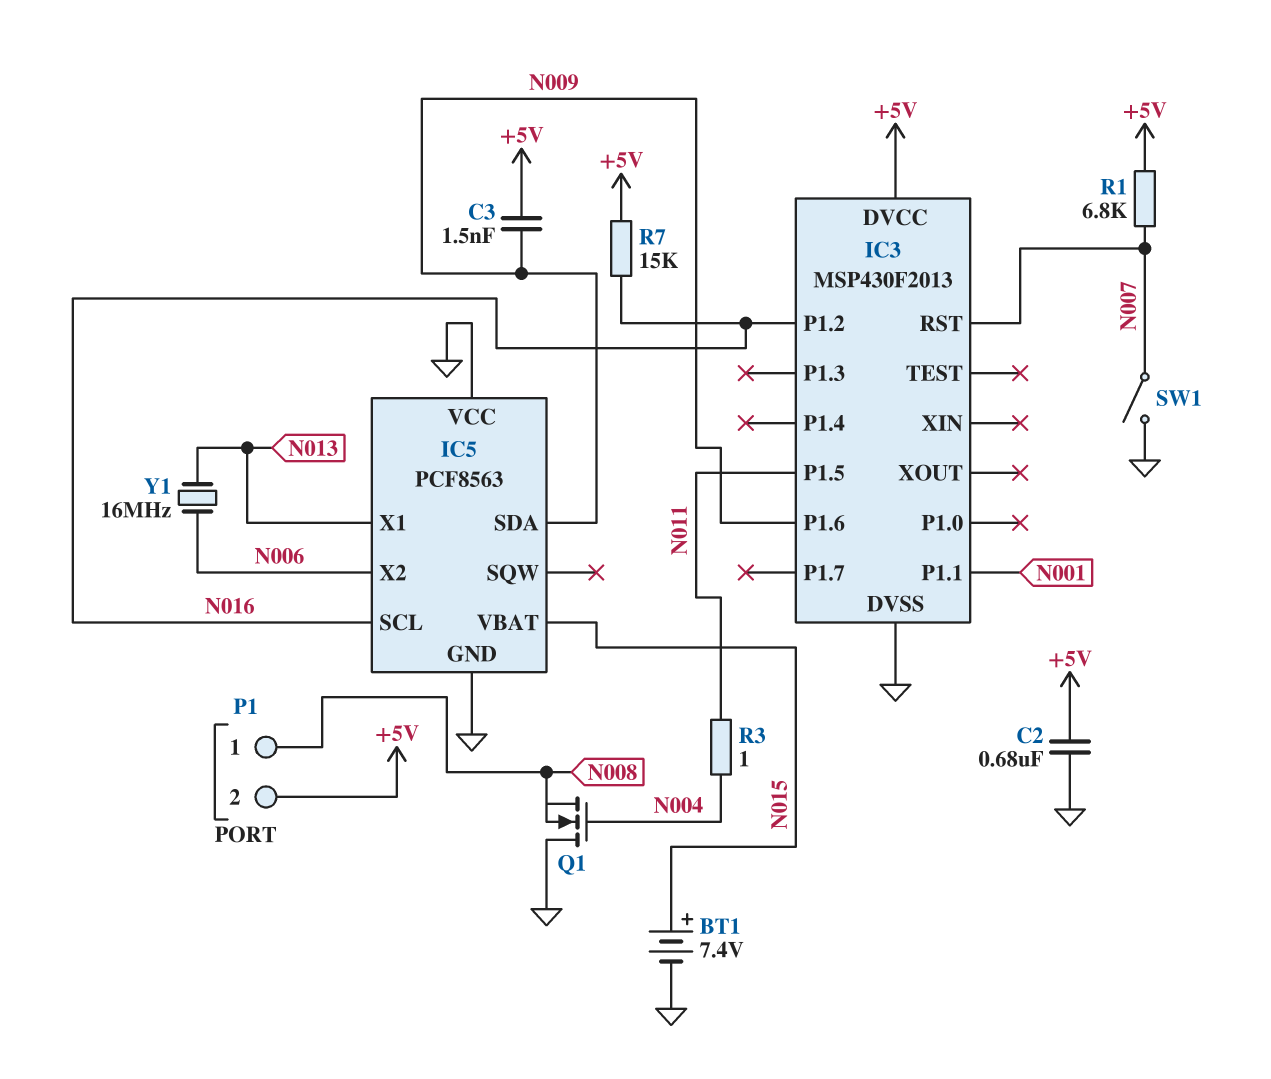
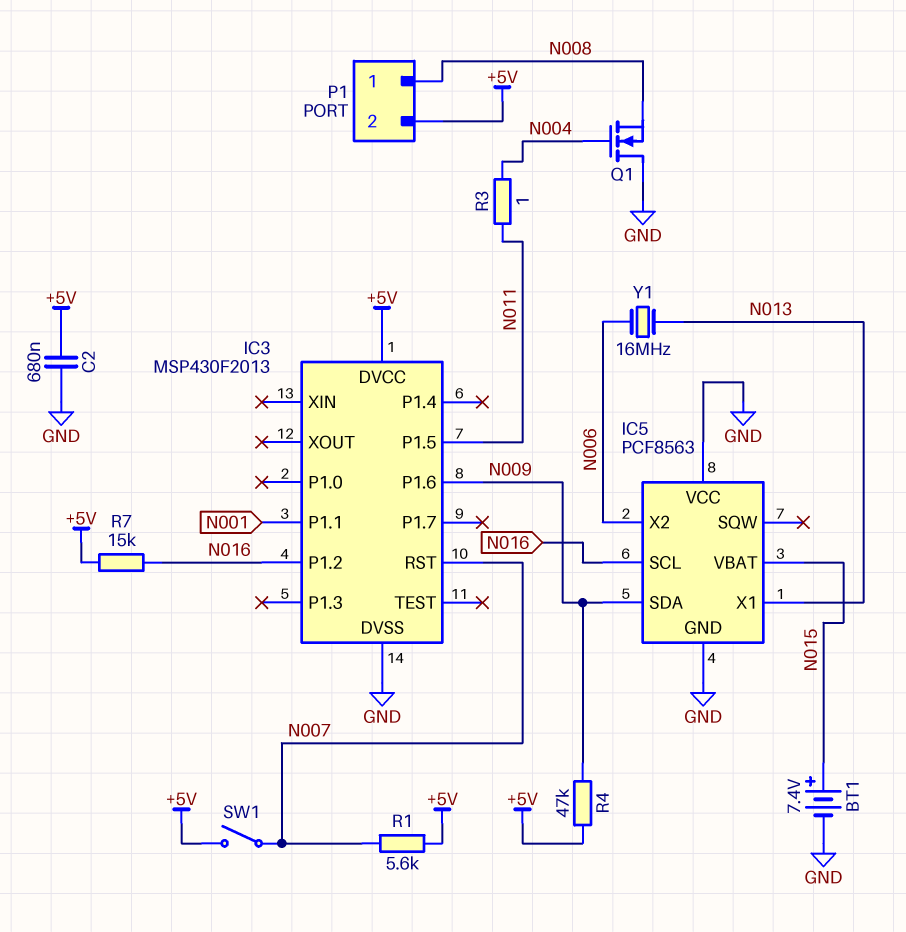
C3: 1.5nF (+5V, N009) -> none
R1: 6.8k (+5V, N007) -> 5.6k (+5V, N007)
R4: none -> 47k (+5V, N009)
SW1: switch (GND, N007) -> switch (+5V, N007)

